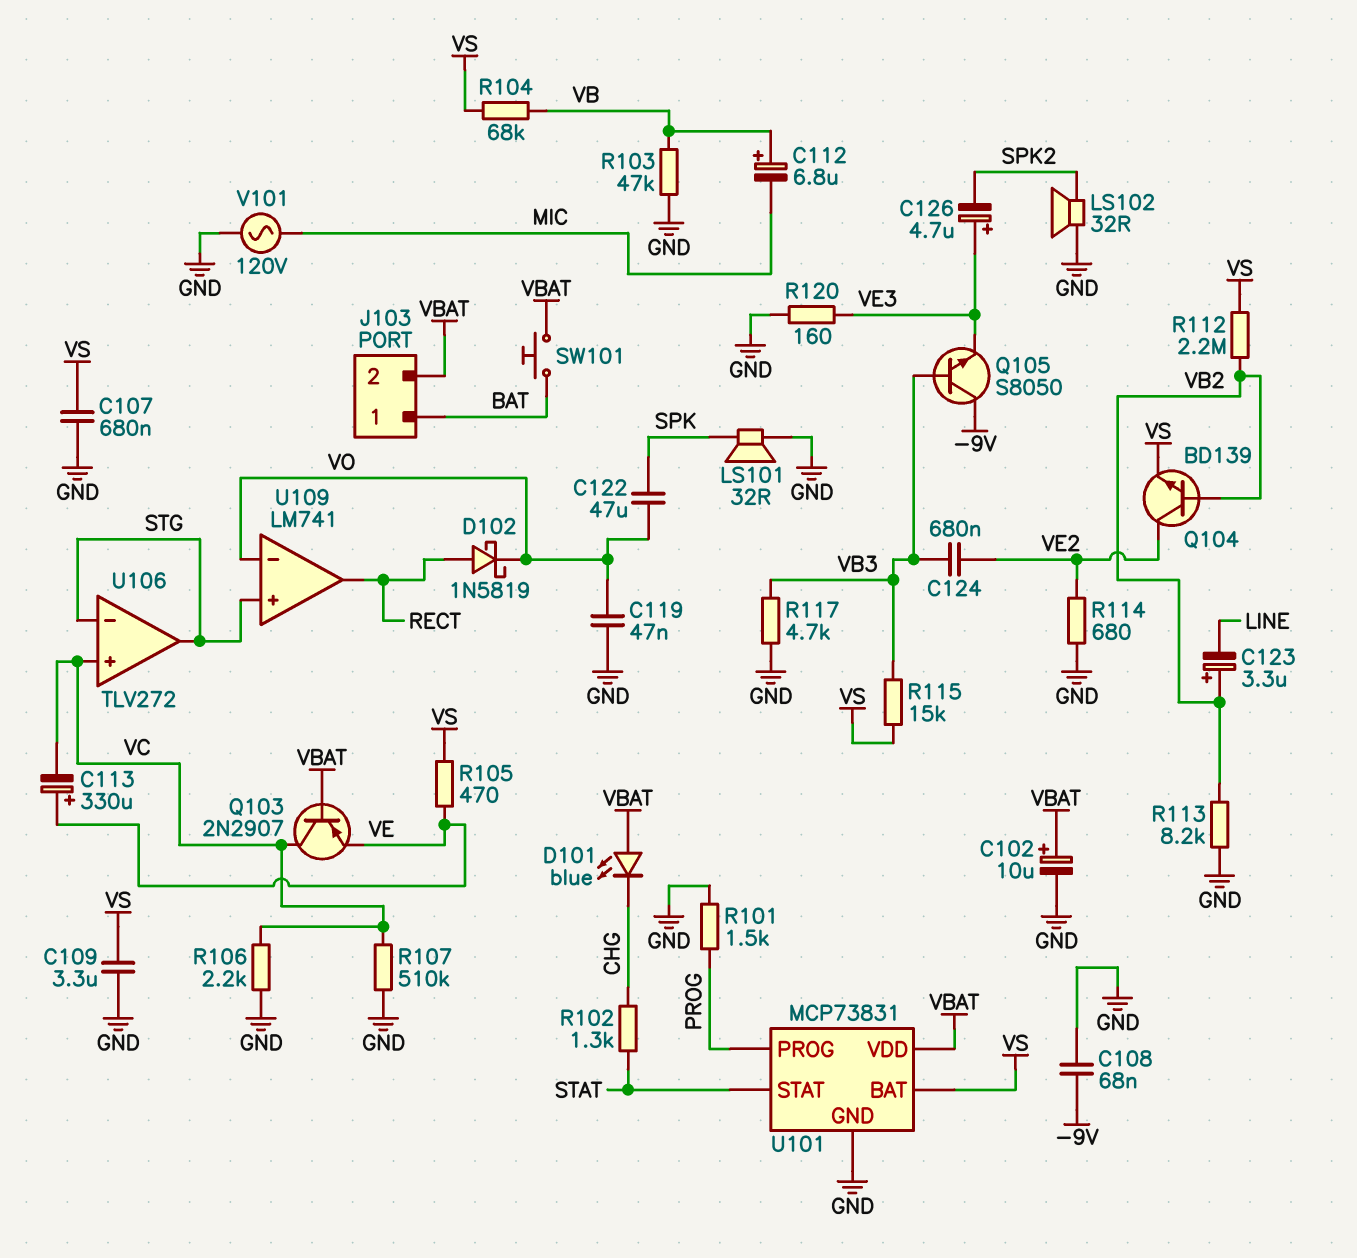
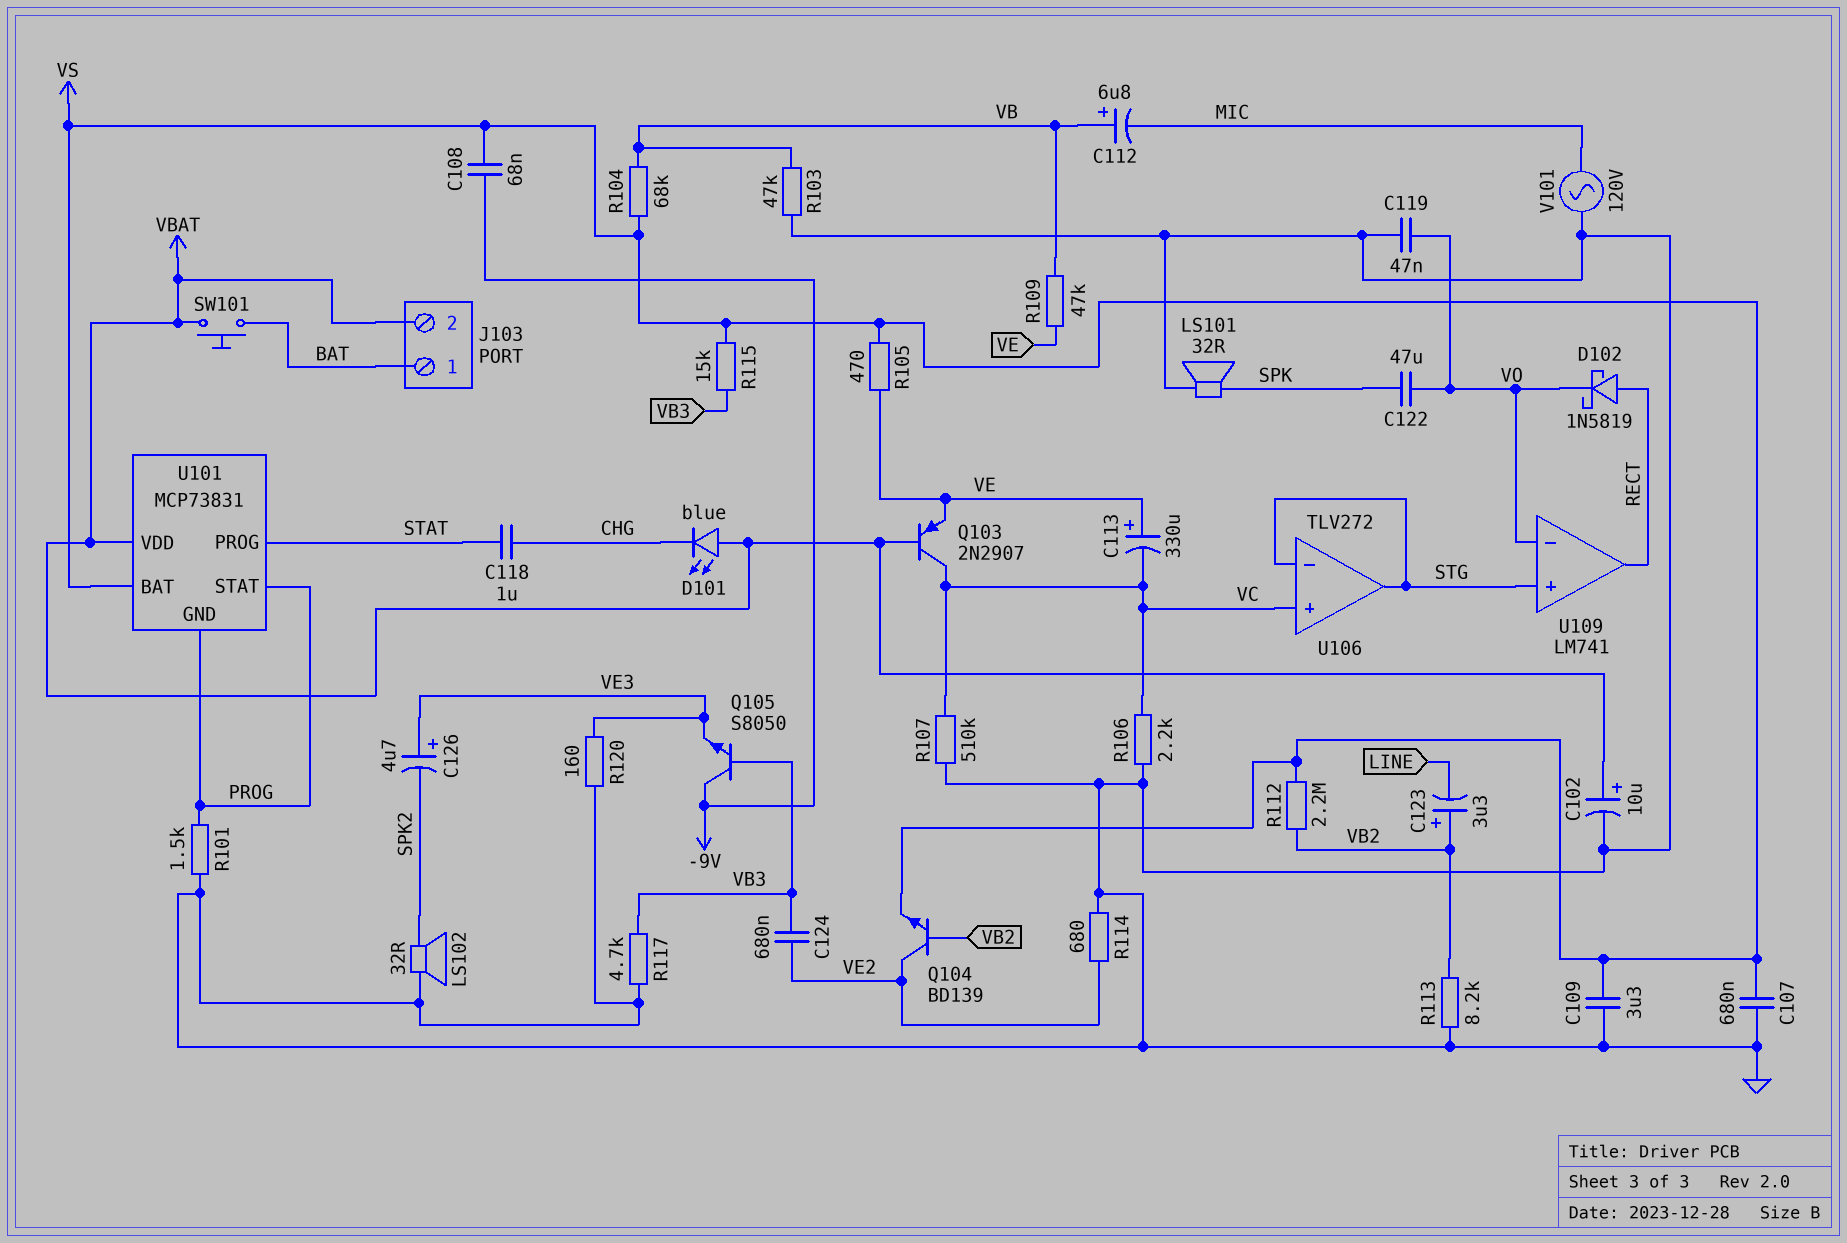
C108: 68nF (-9V, GND) -> 68nF (-9V, VS)
C118: none -> 1uF (CHG, STAT)
R102: 1.3k (CHG, STAT) -> none
R109: none -> 47k (VB, VE)
U101 pin GND: GND -> PROG
U101 pin PROG: PROG -> STAT
U101 pin STAT: STAT -> PROG

